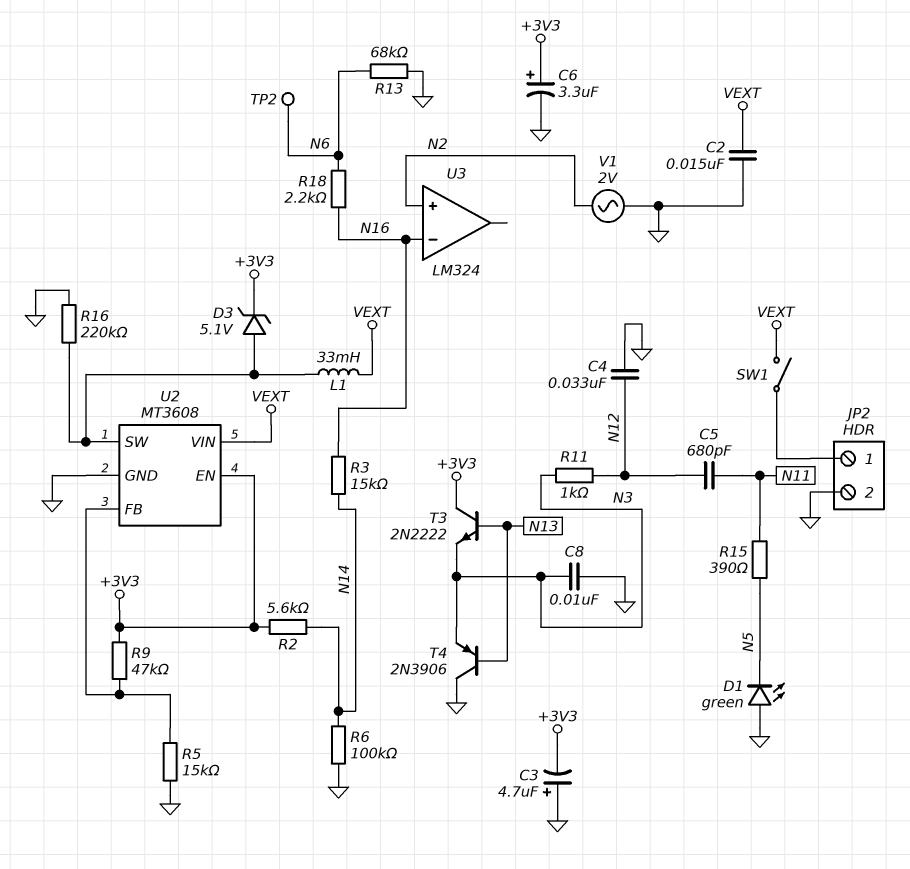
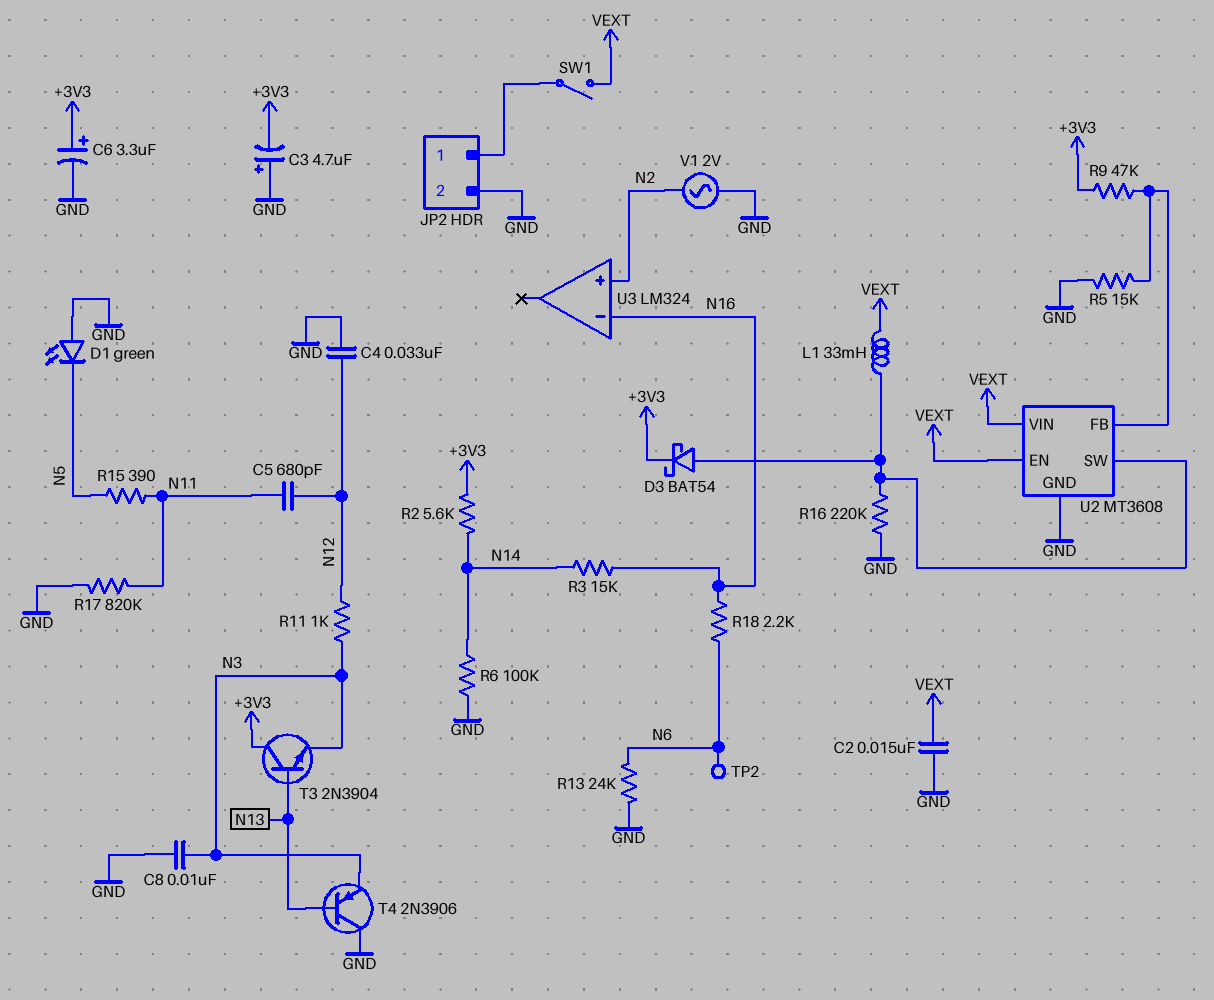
D3: zener 5.1V (A U2/SW, K +3V3) -> schottky BAT54 (A U2/SW, K +3V3)
R13: 68k (GND, N6) -> 24k (GND, N6)
R17: none -> 820k (GND, N11)
T3: NPN 2N2222 (B N13, C +3V3, E N3) -> NPN 2N3904 (B N13, C +3V3, E N3)
U2 pin EN: +3V3 -> VEXT

